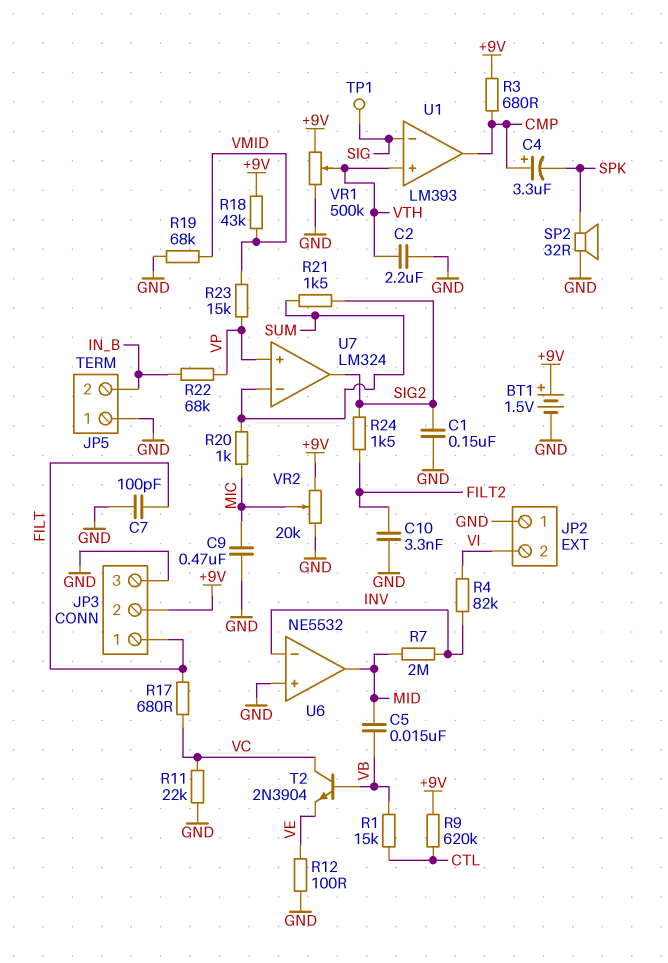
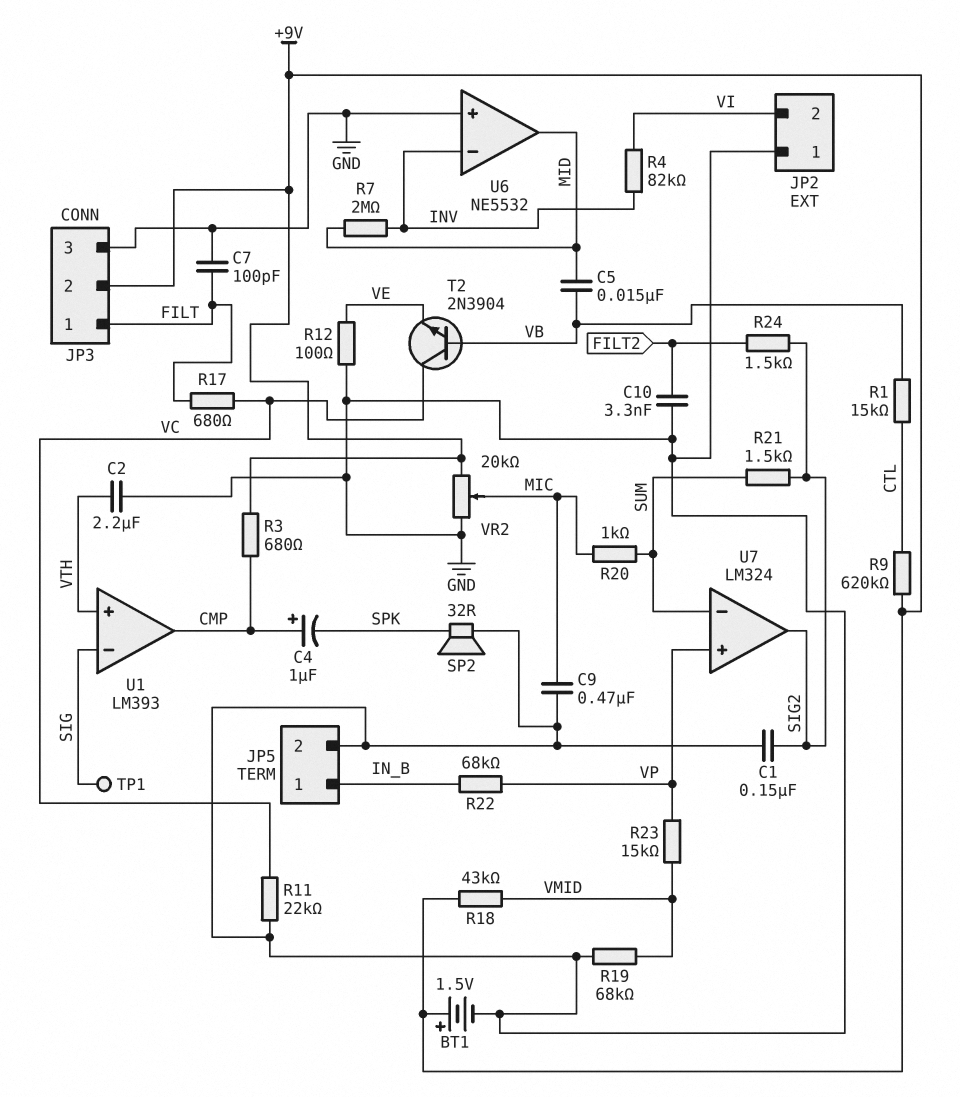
C4: 3.3uF (plus CMP, minus SPK) -> 1uF (plus CMP, minus SPK)
JP5 pin 1: GND -> IN_B
JP5 pin 2: IN_B -> GND
VR1: 500k (+9V, GND, wiper VTH) -> none

